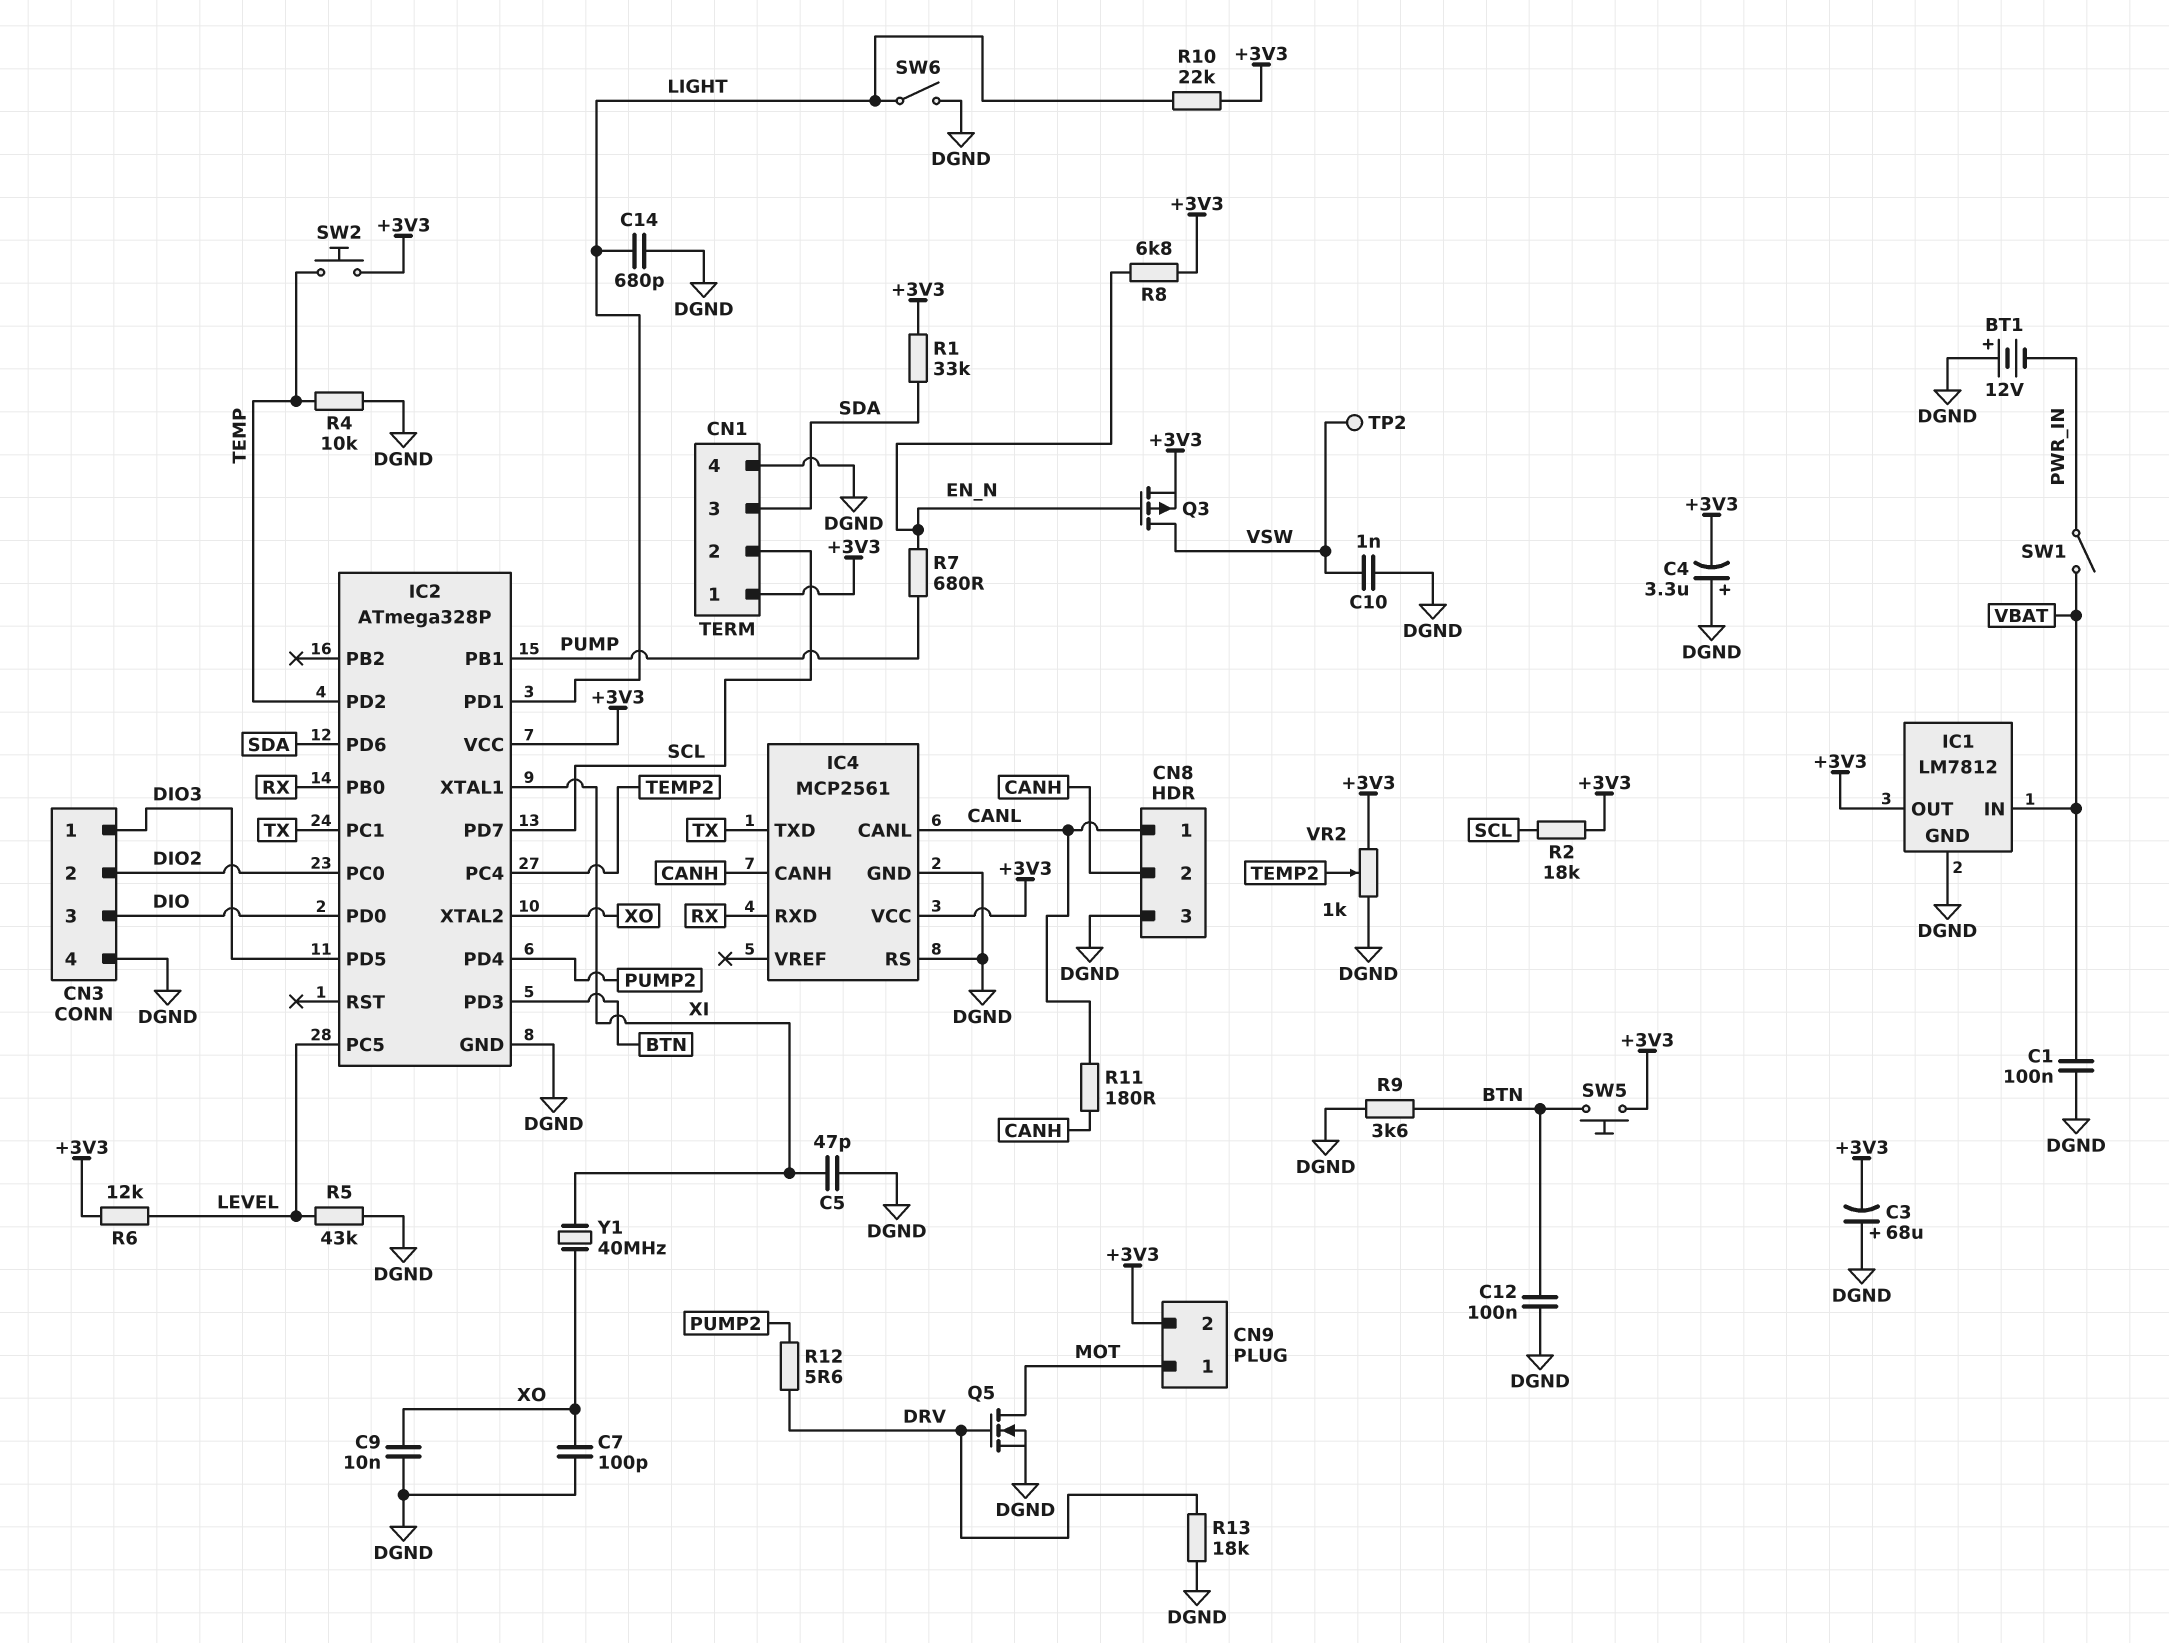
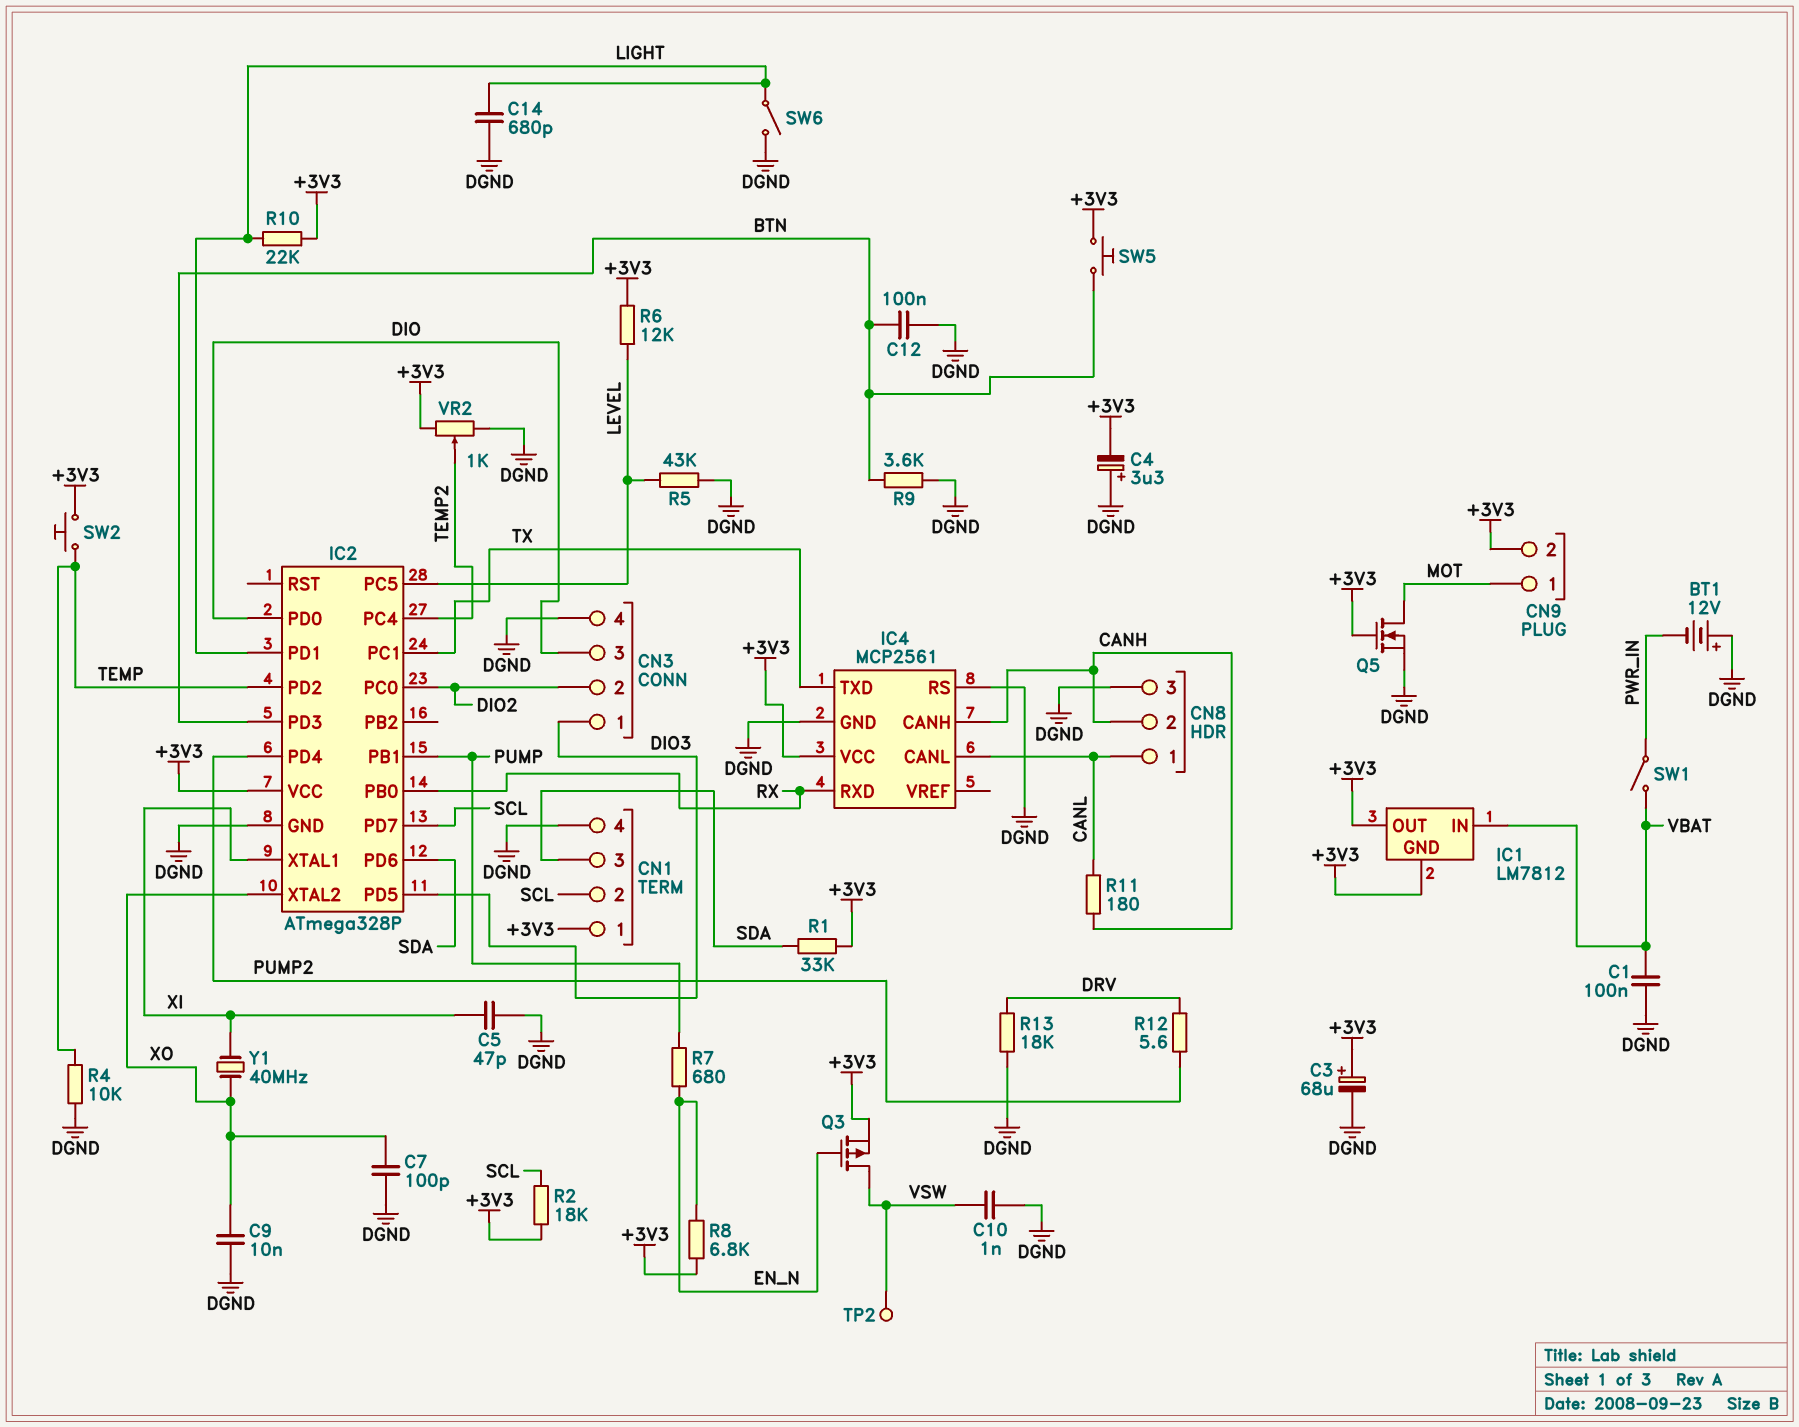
C3: 68uF (plus DGND, minus +3V3) -> 68uF (plus +3V3, minus DGND)
IC1 pin GND: DGND -> +3V3
Q5: NMOS (G DRV, D MOT, S DGND) -> NMOS (G +3V3, D MOT, S DGND)

